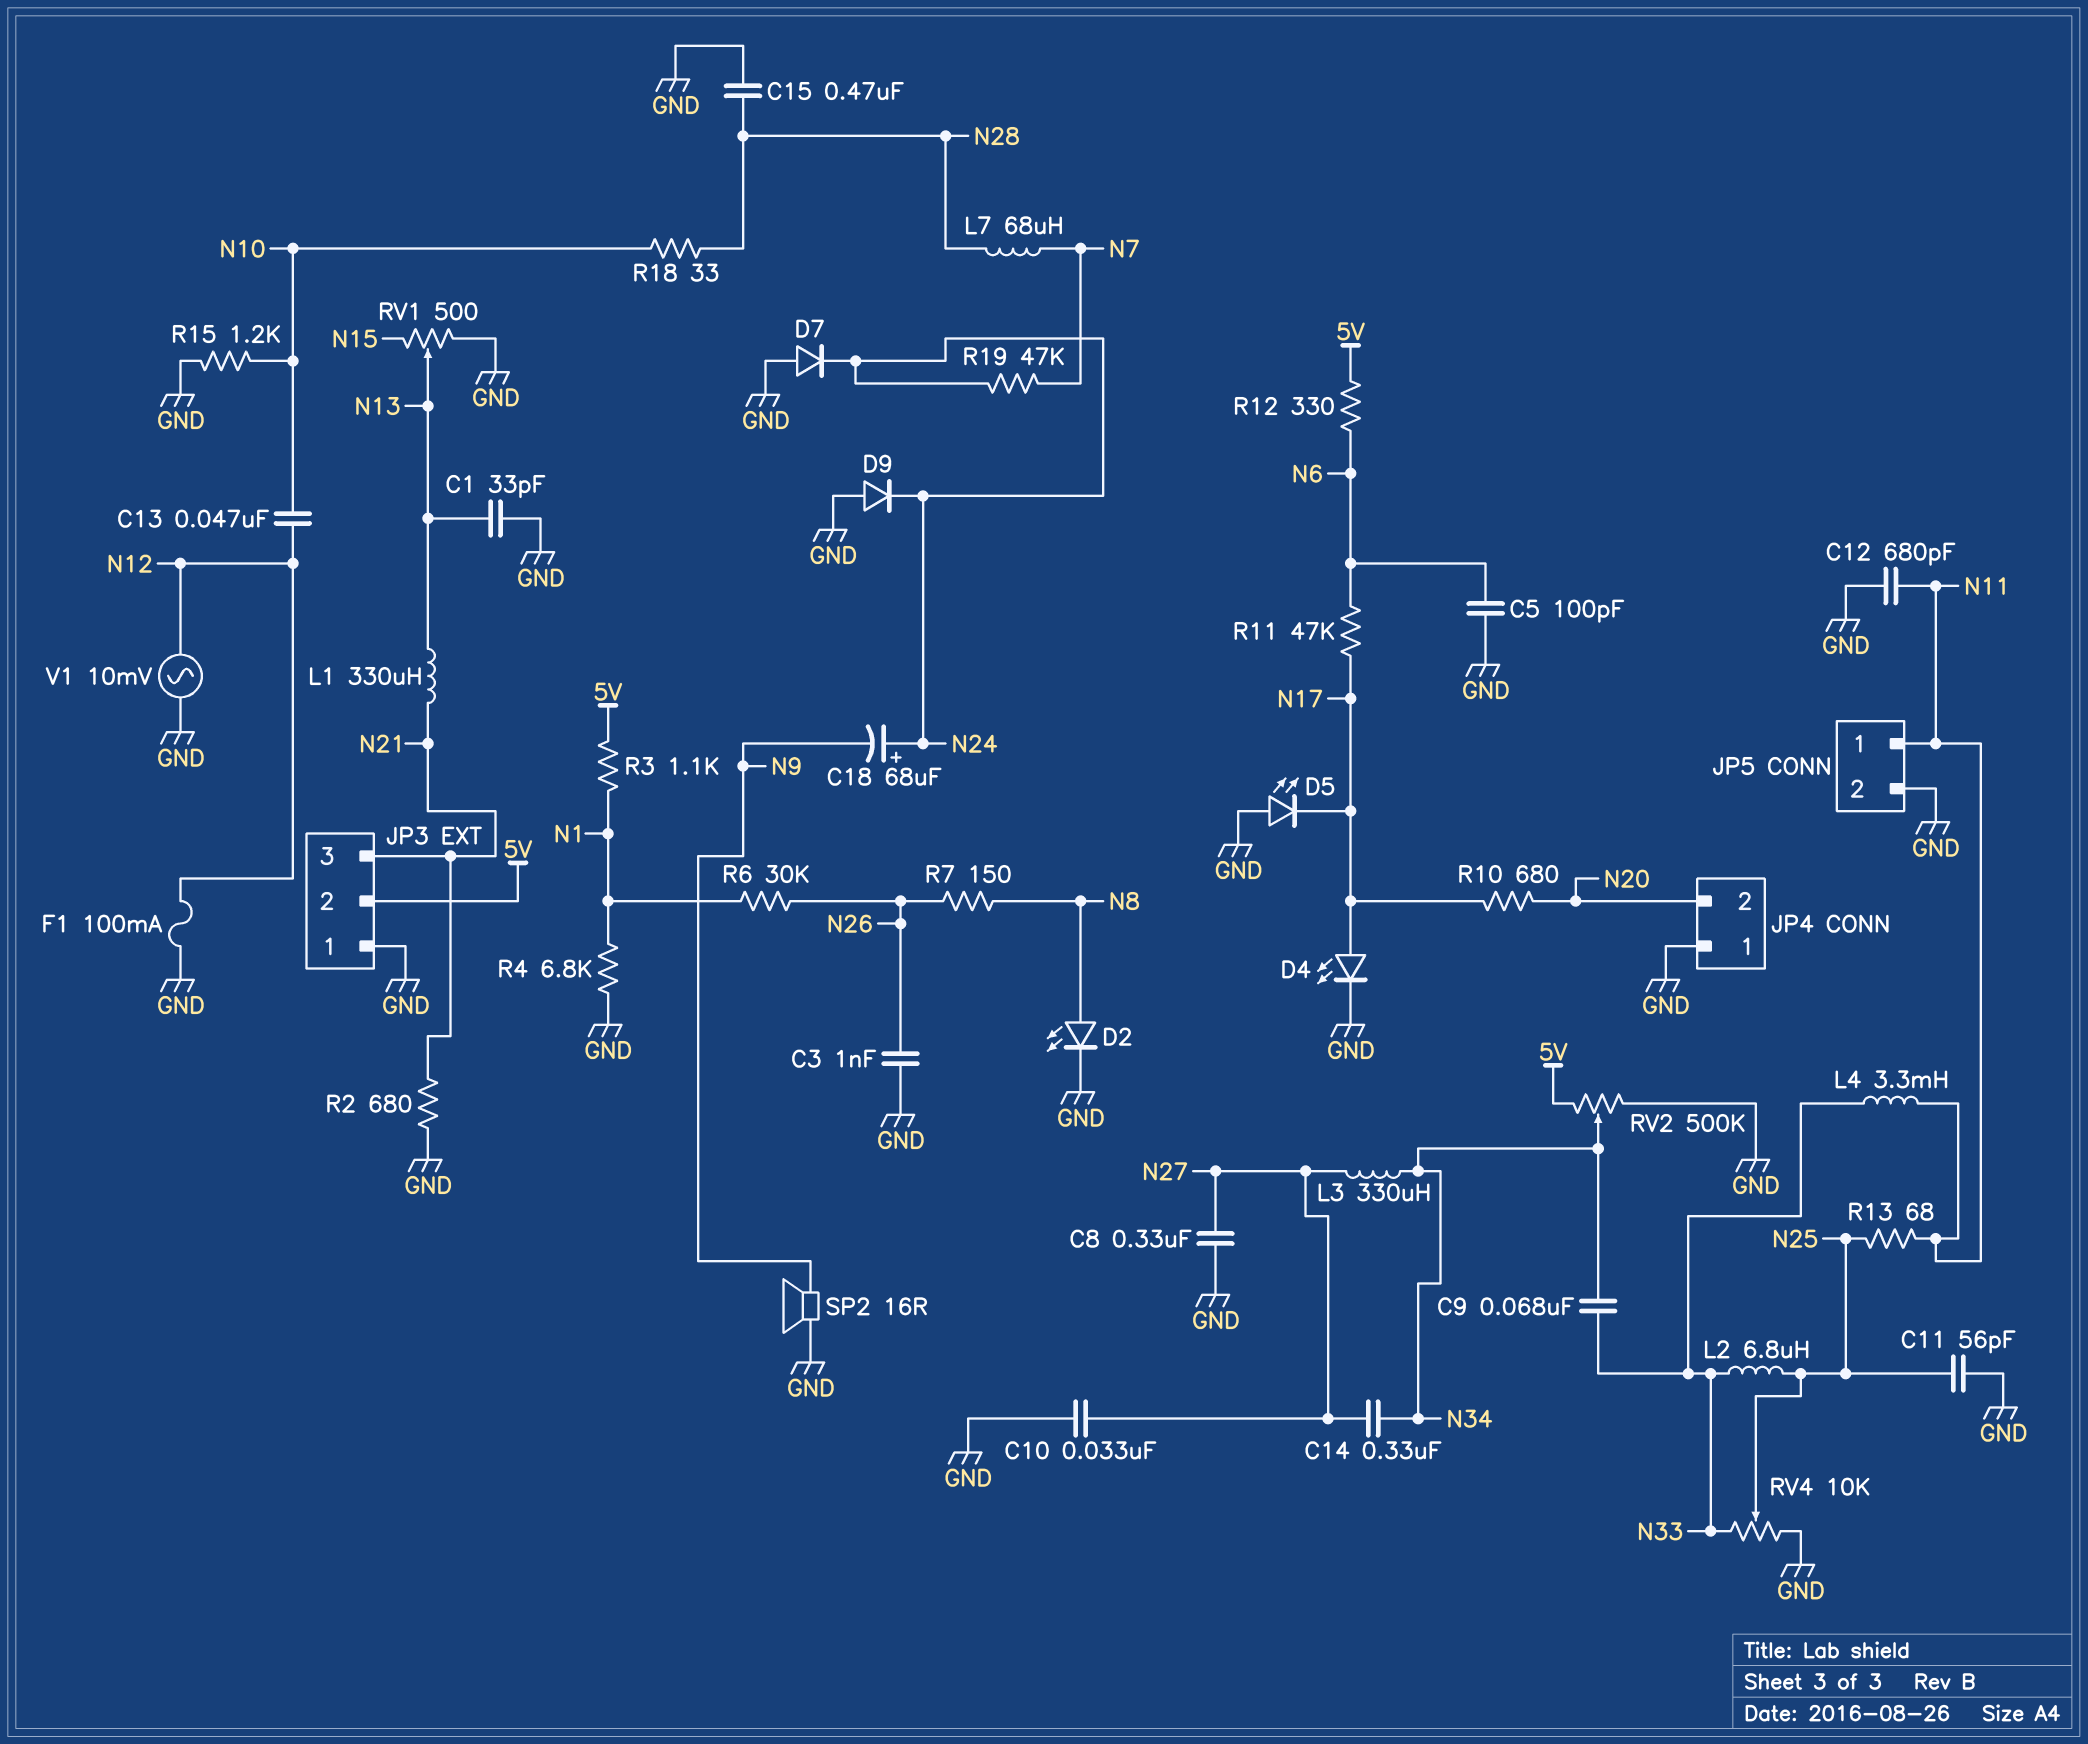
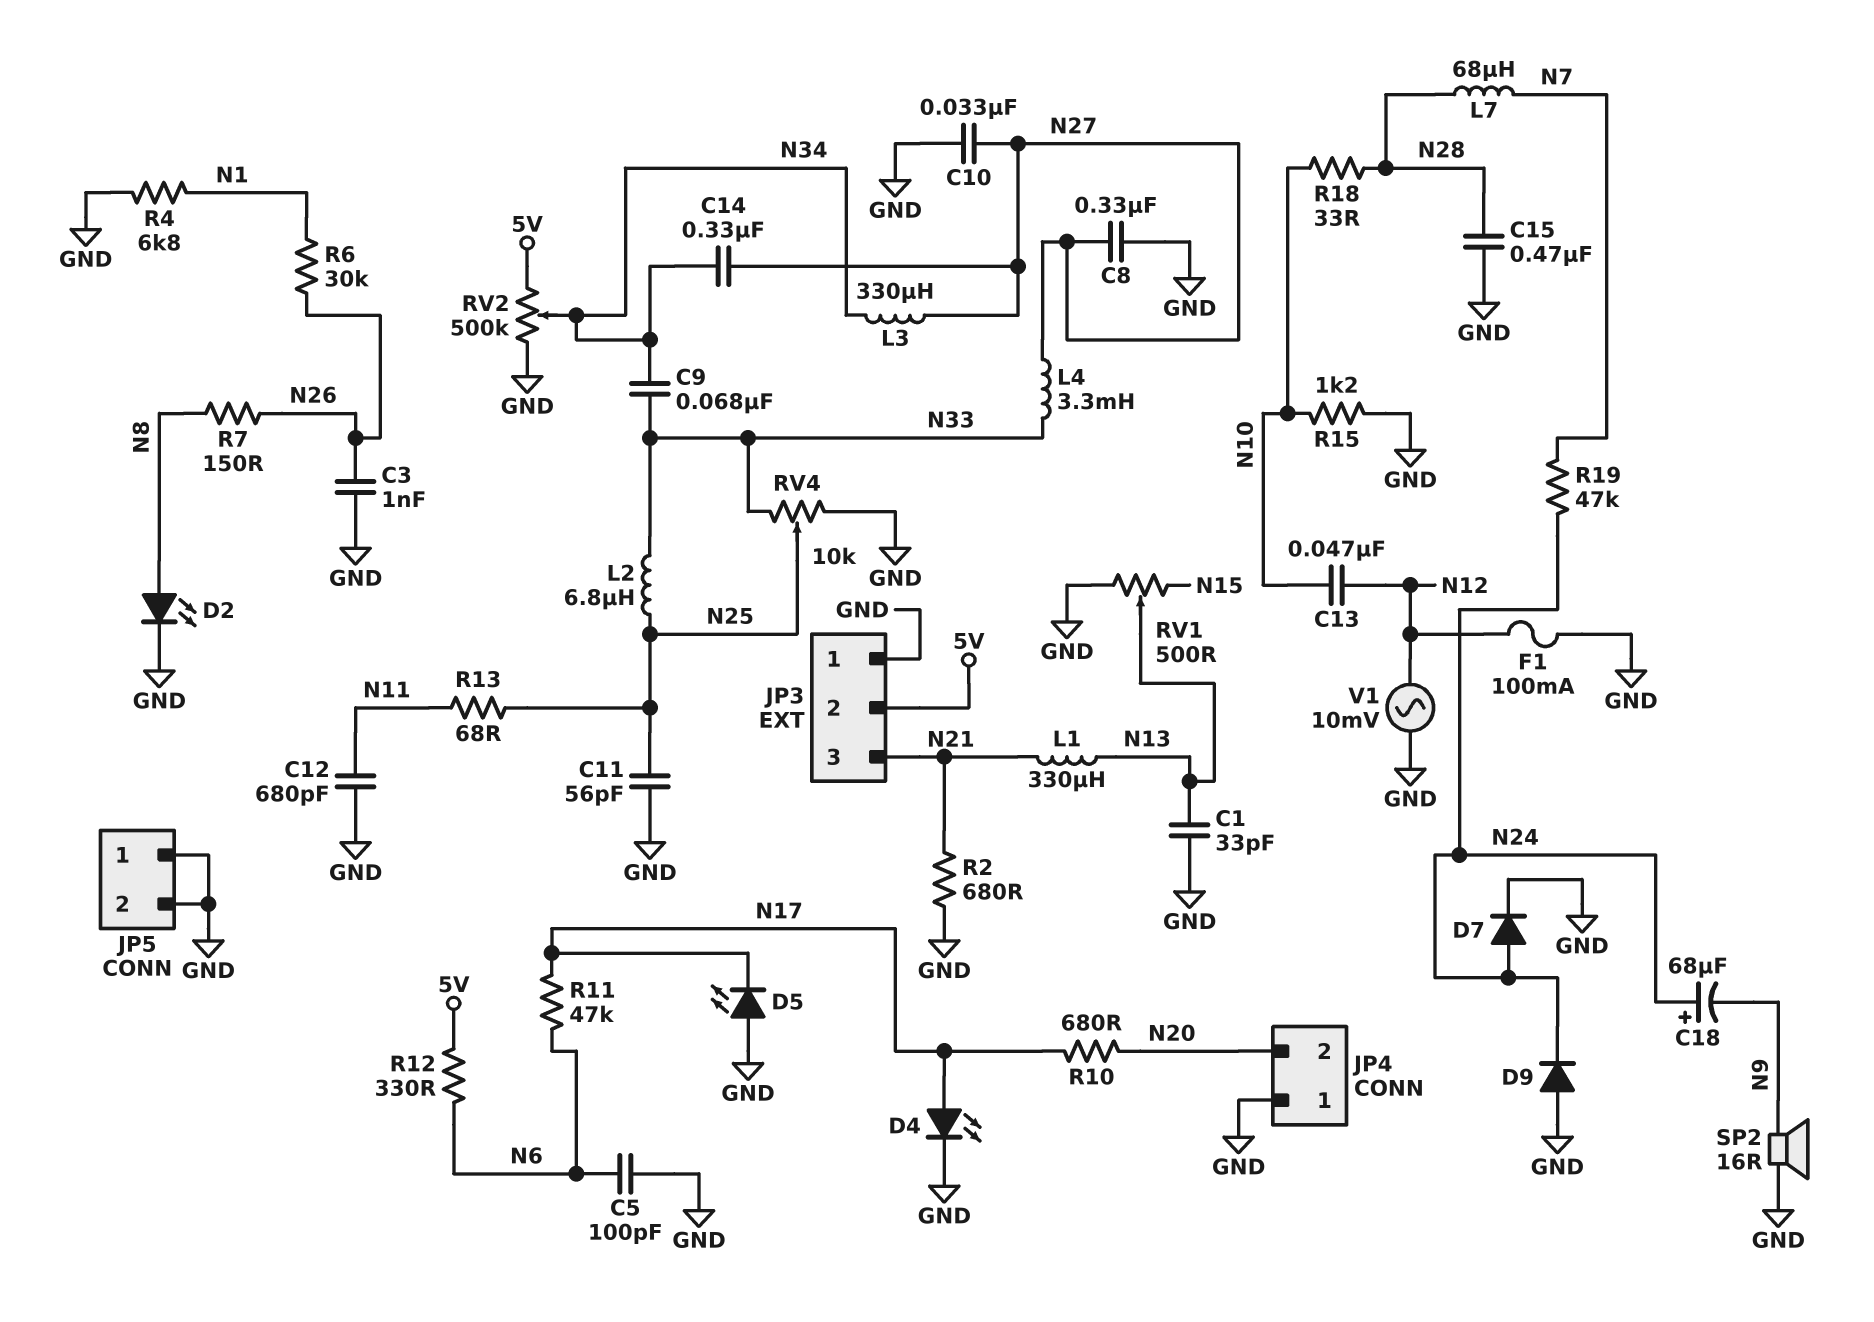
D7: diode (A GND, K N24) -> diode (A N24, K GND)
JP5 pin 1: N11 -> GND
L4: 3.3mH (N11, N33) -> 3.3mH (N27, N33)
R3: 1.1k (5V, N1) -> none

